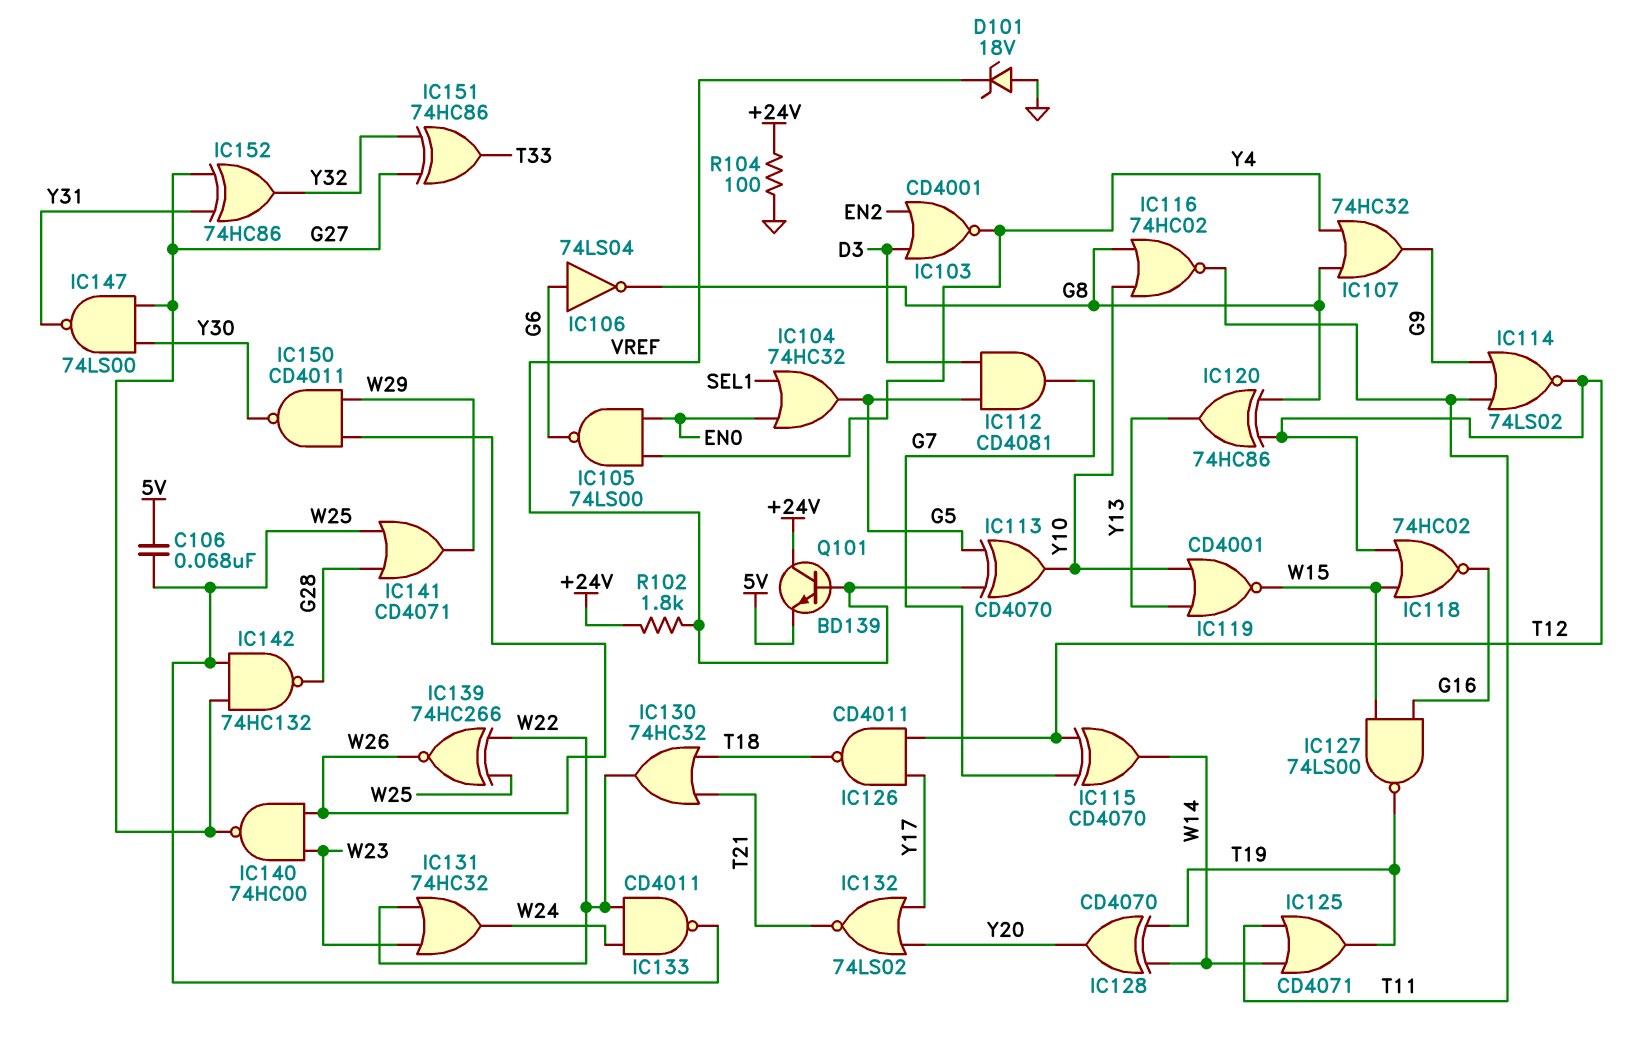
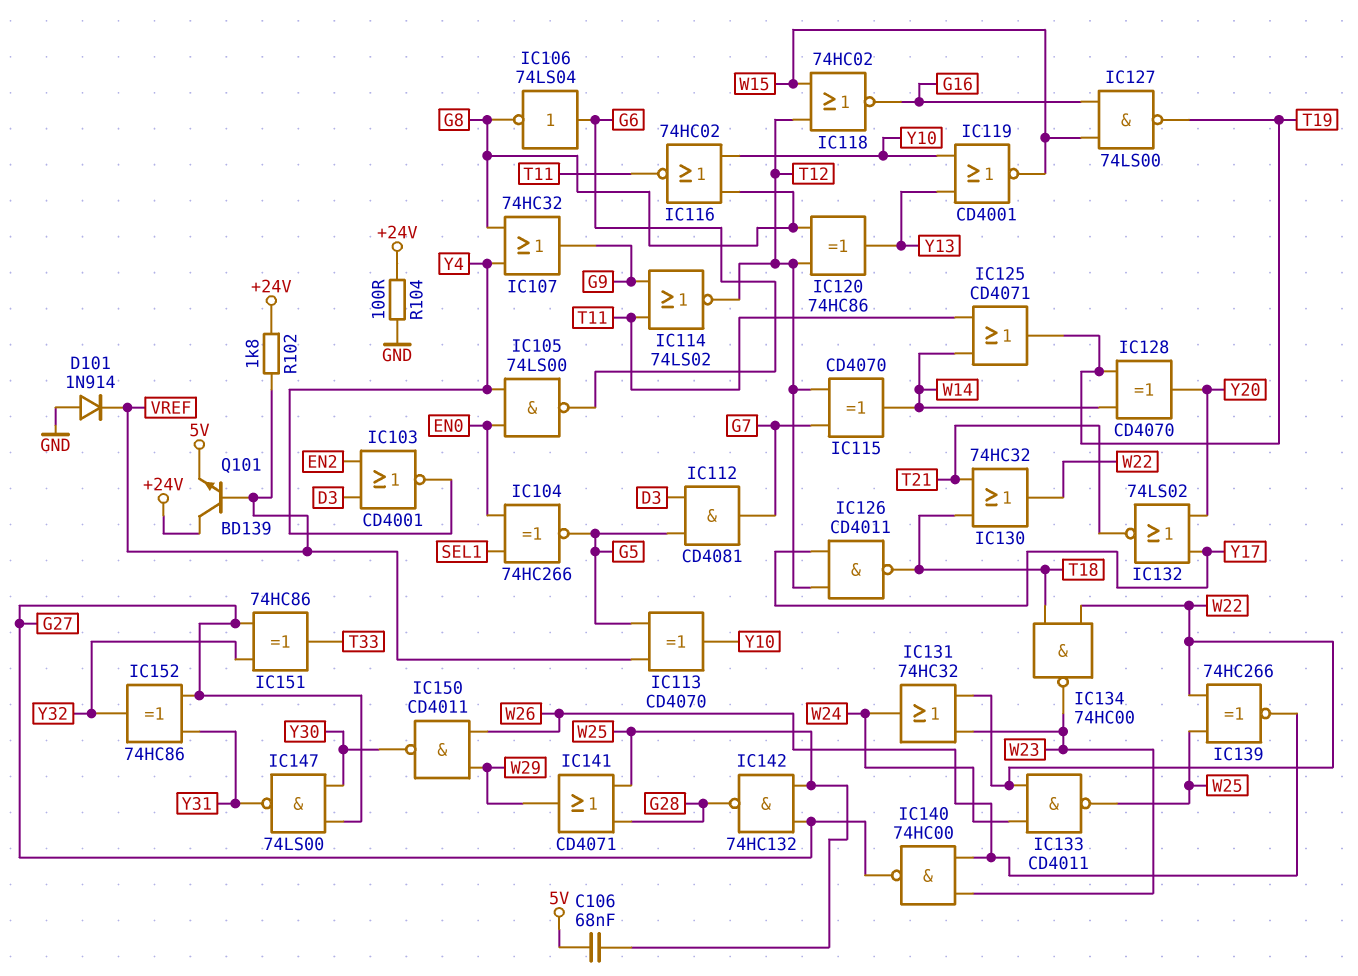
D101: zener 18V (A GND, K VREF) -> diode 1N914 (A GND, K VREF)
IC104: OR 74HC32 (in EN0, in SEL1, out G5) -> XNOR 74HC266 (in EN0, in SEL1, out G5)
IC134: none -> NAND 74HC00 (in T18, in W22, out W23)

